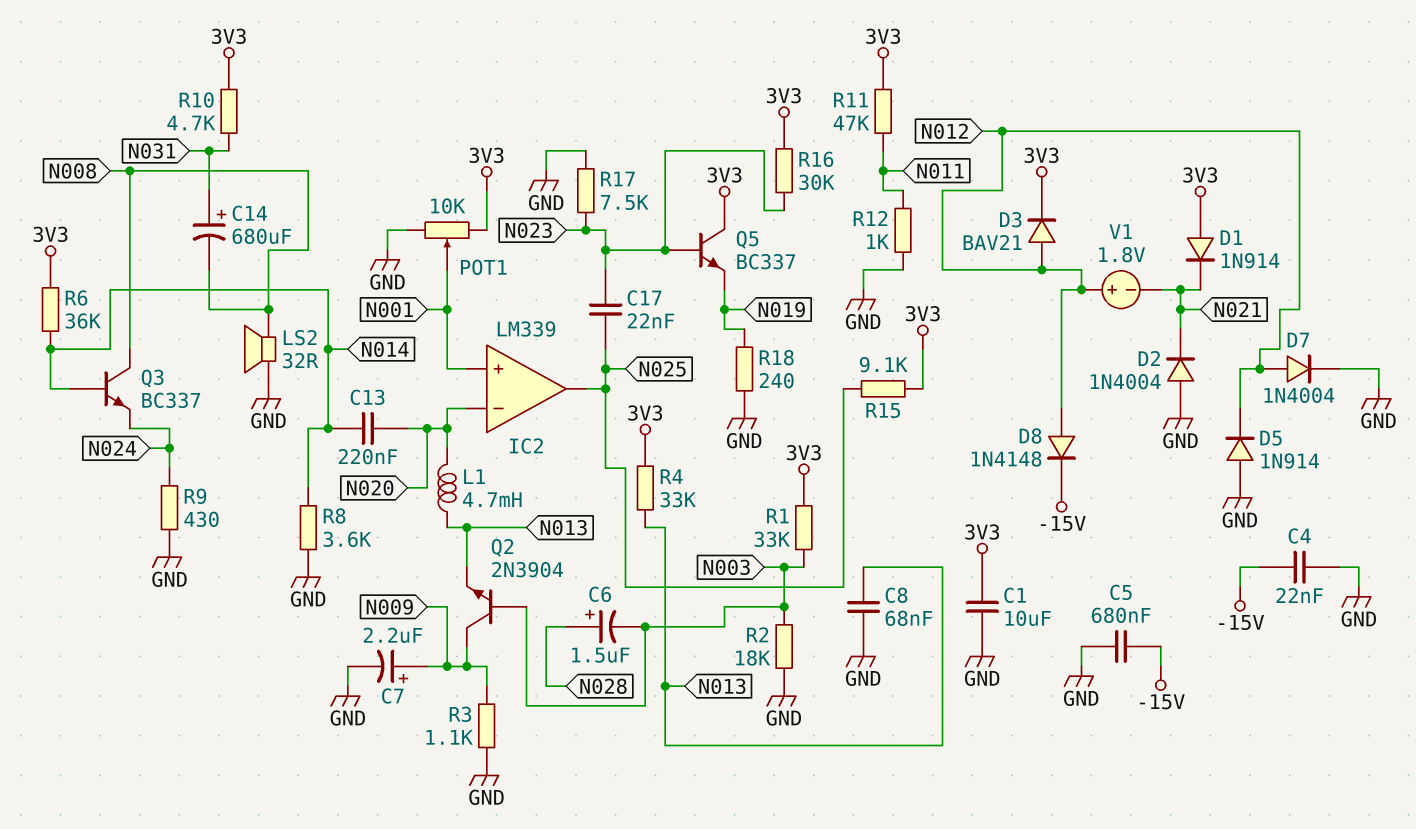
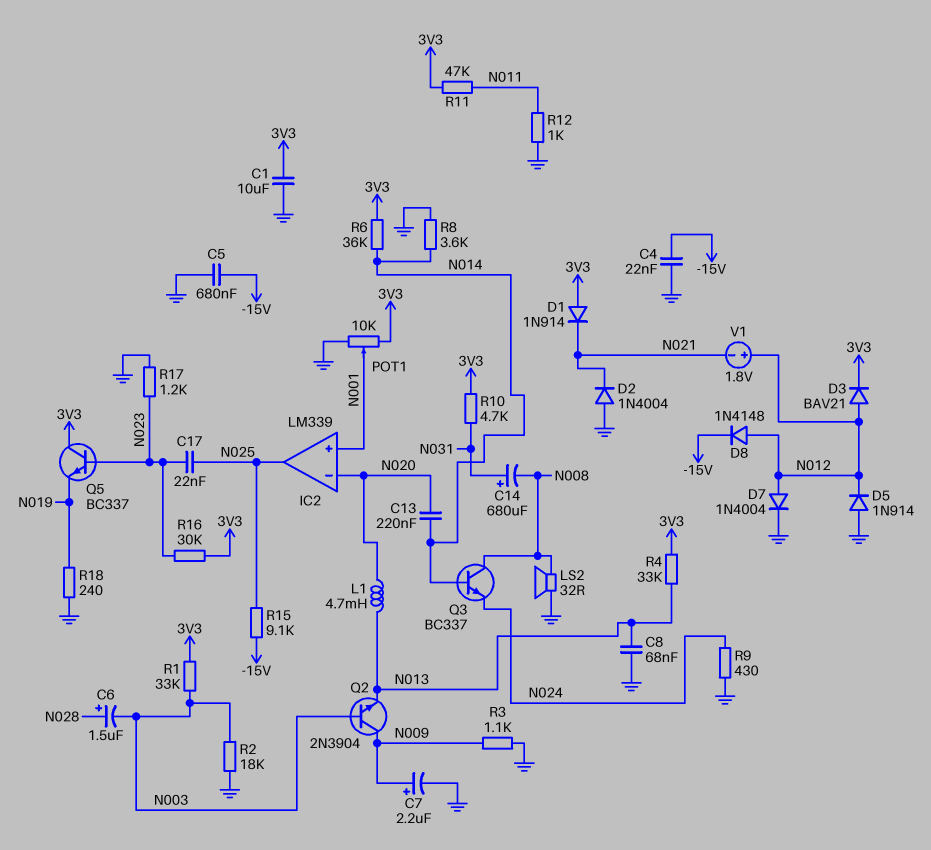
R15: 9.1k (3V3, N025) -> 9.1k (-15V, N025)
R17: 7.5k (GND, N023) -> 1.2k (GND, N023)

